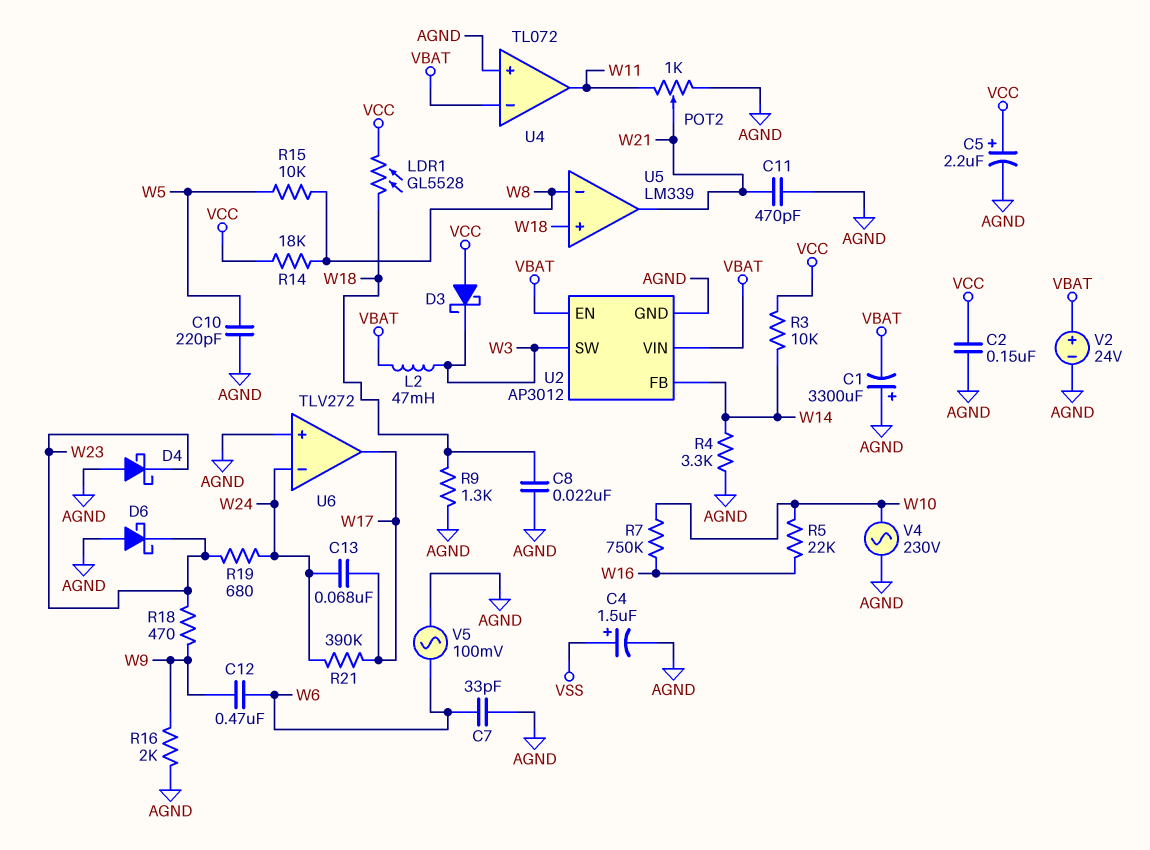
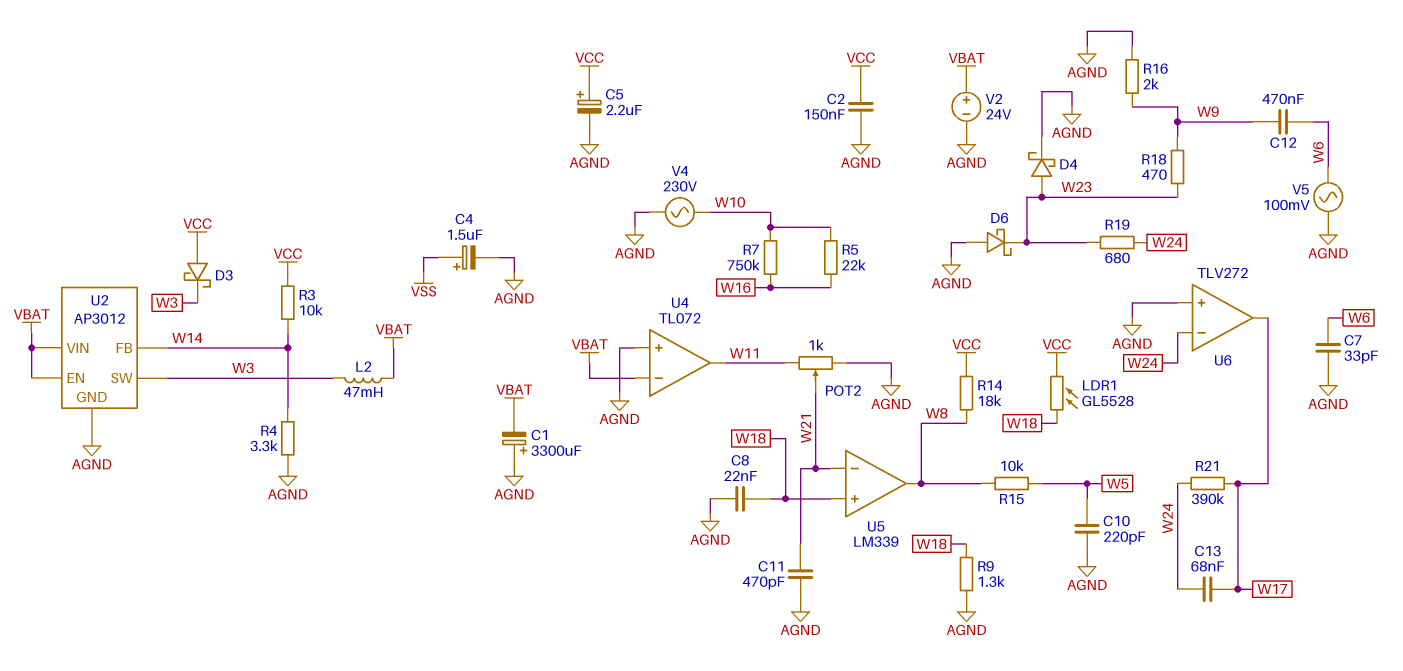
D4: schottky (A AGND, K W23) -> schottky (A W23, K AGND)
U5 pin in-: W8 -> W21
U5 pin out: W21 -> W8

